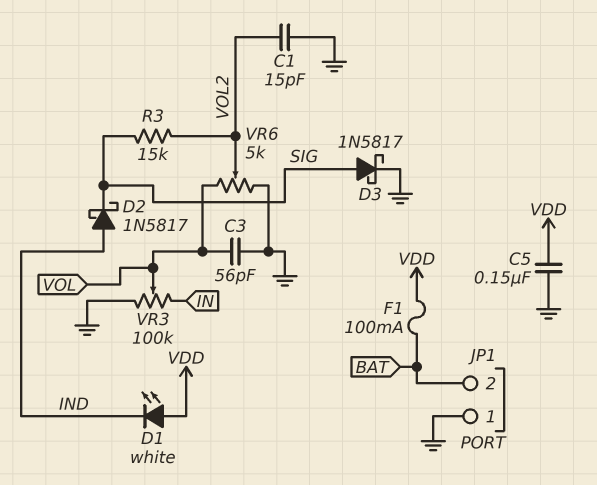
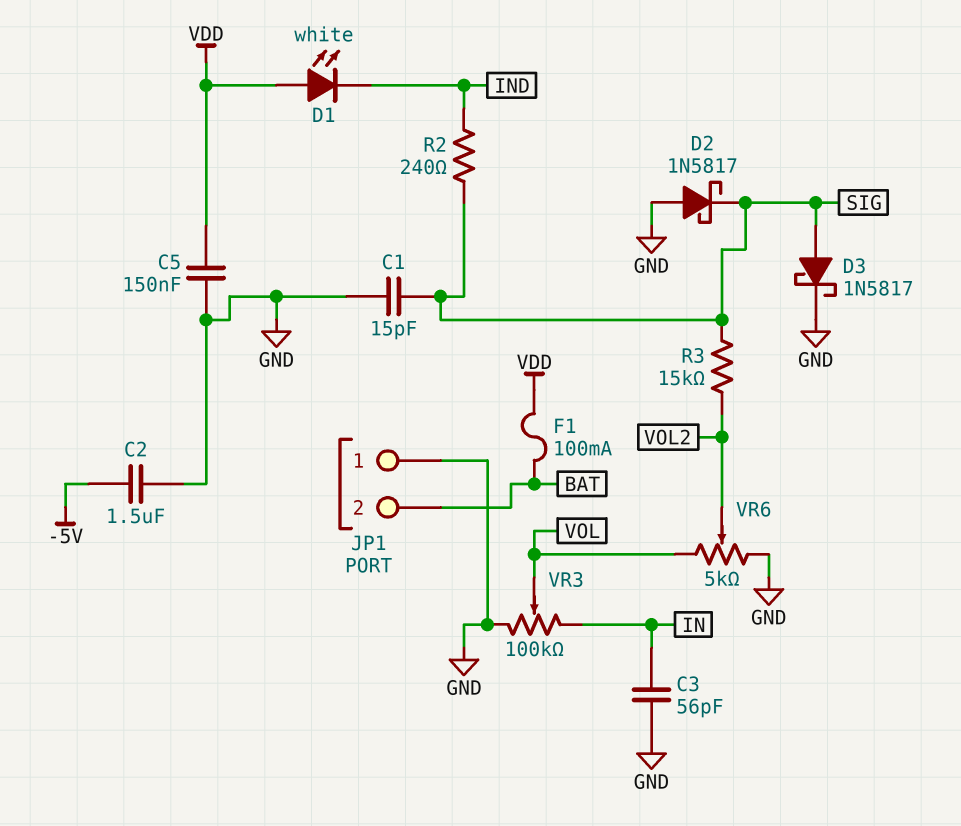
C1: 15pF (GND, VOL2) -> 15pF (GND, SIG)
C2: none -> 1.5uF (-5V, GND)
C3: 56pF (GND, VOL) -> 56pF (GND, IN)
D2: schottky 1N5817 (A IND, K SIG) -> schottky 1N5817 (A GND, K SIG)
R2: none -> 240 (IND, SIG)

